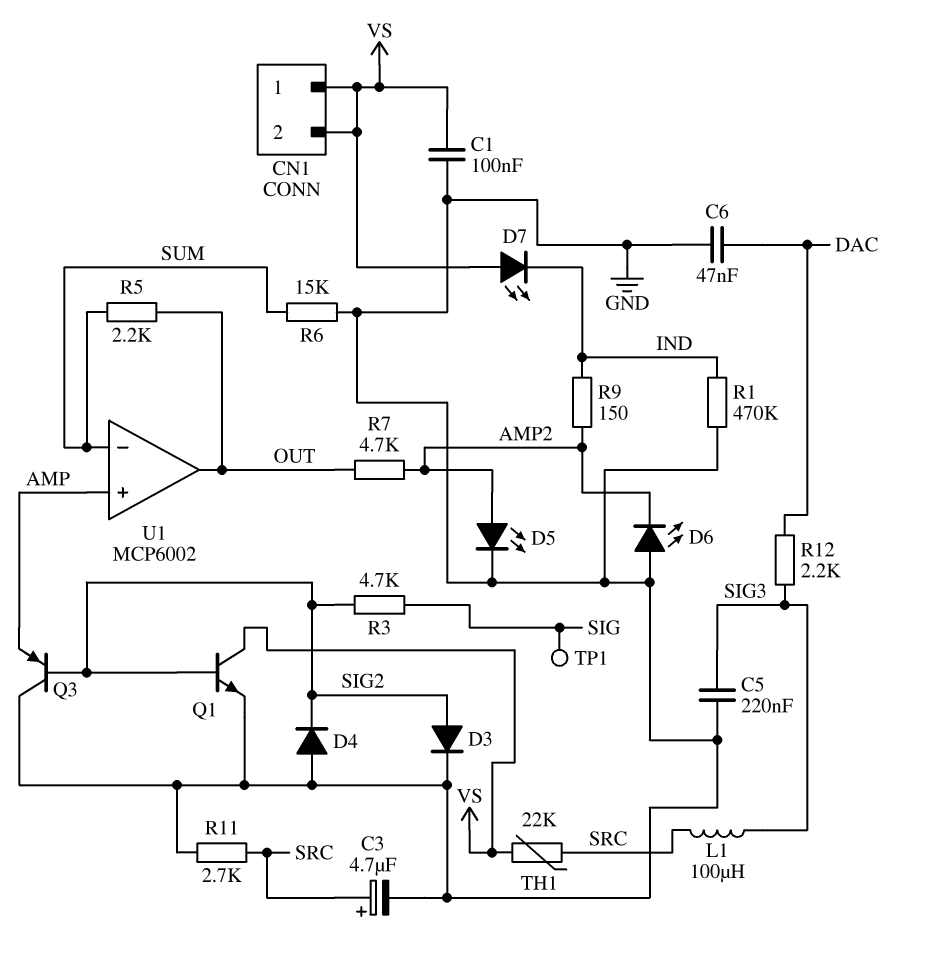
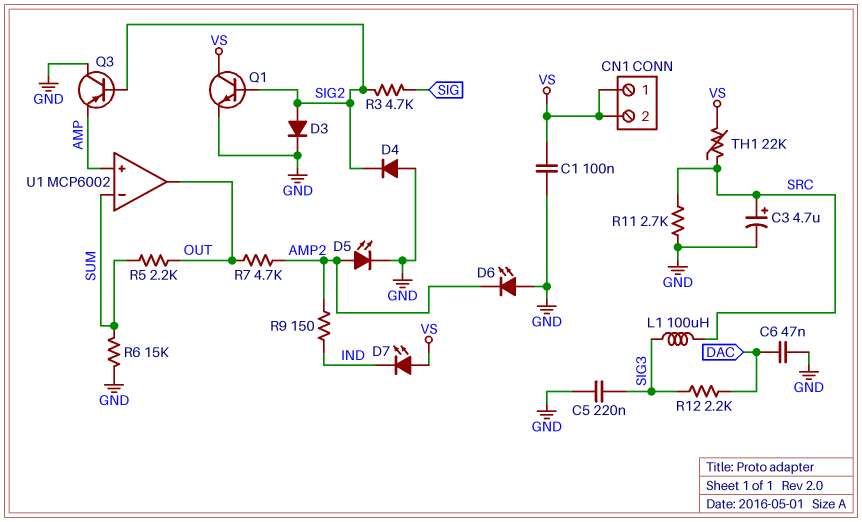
R1: 470k (GND, IND) -> none
TP1: test point (SIG) -> none

